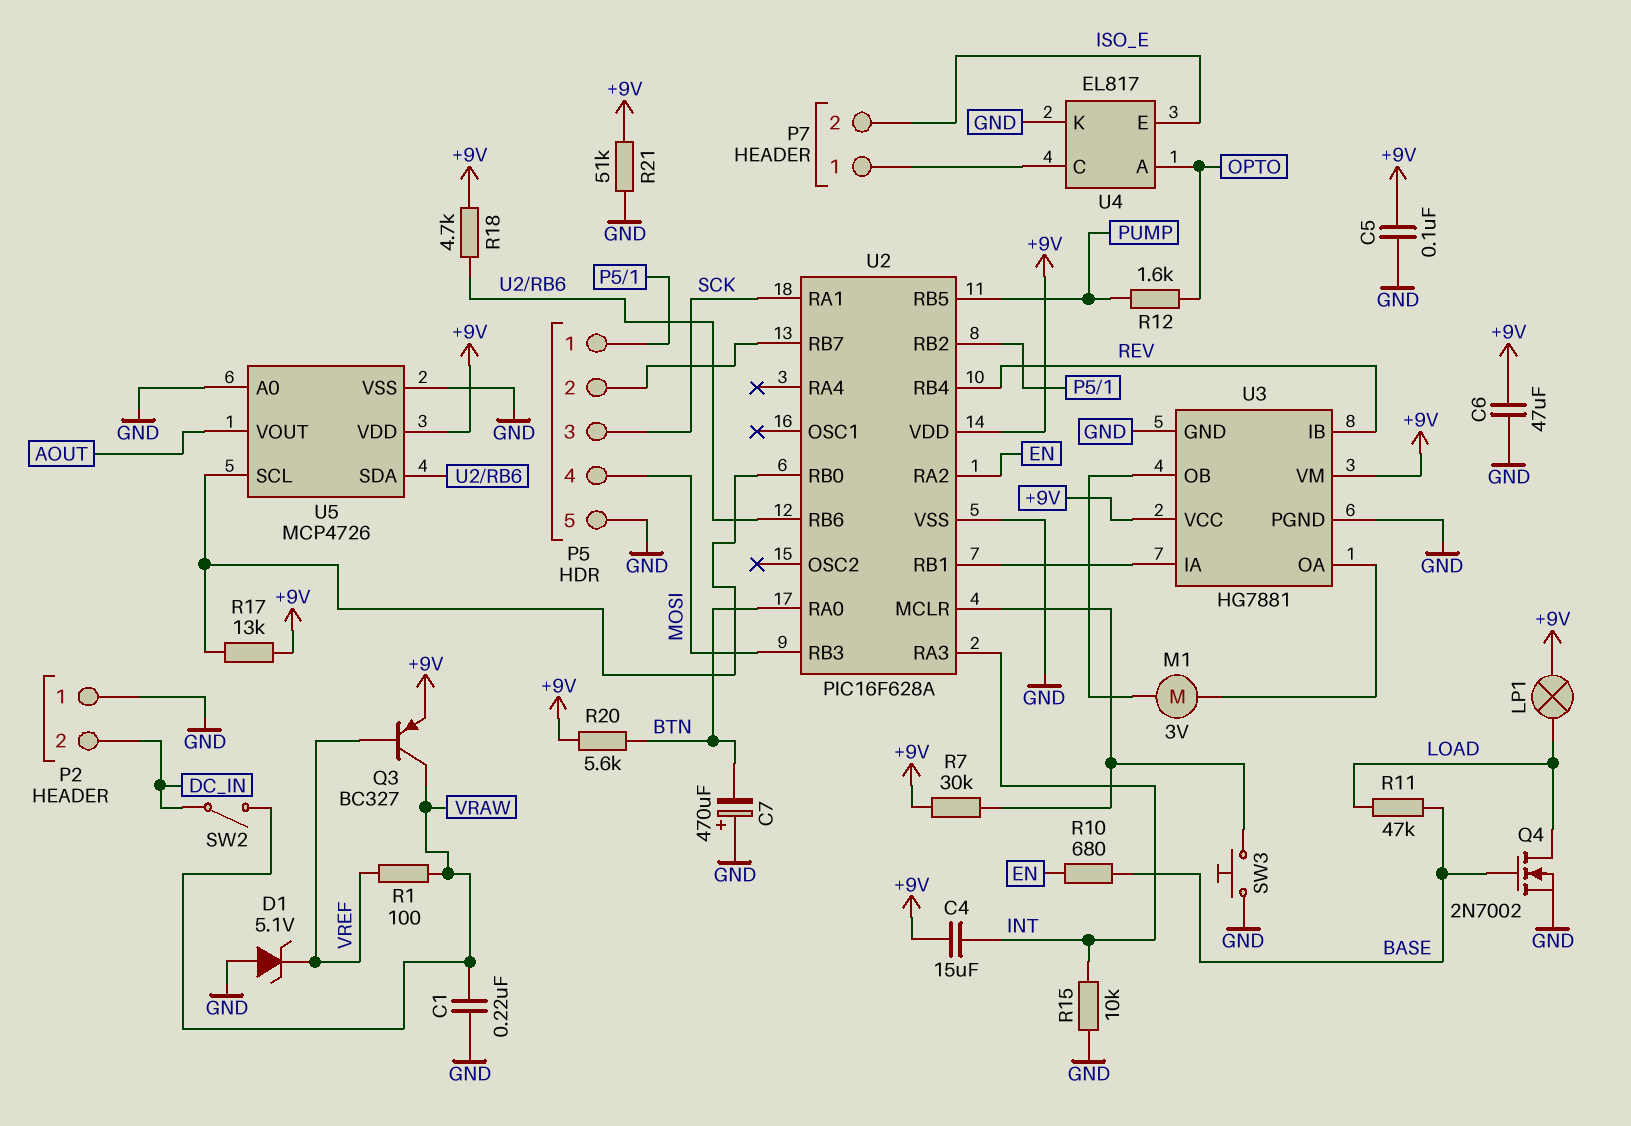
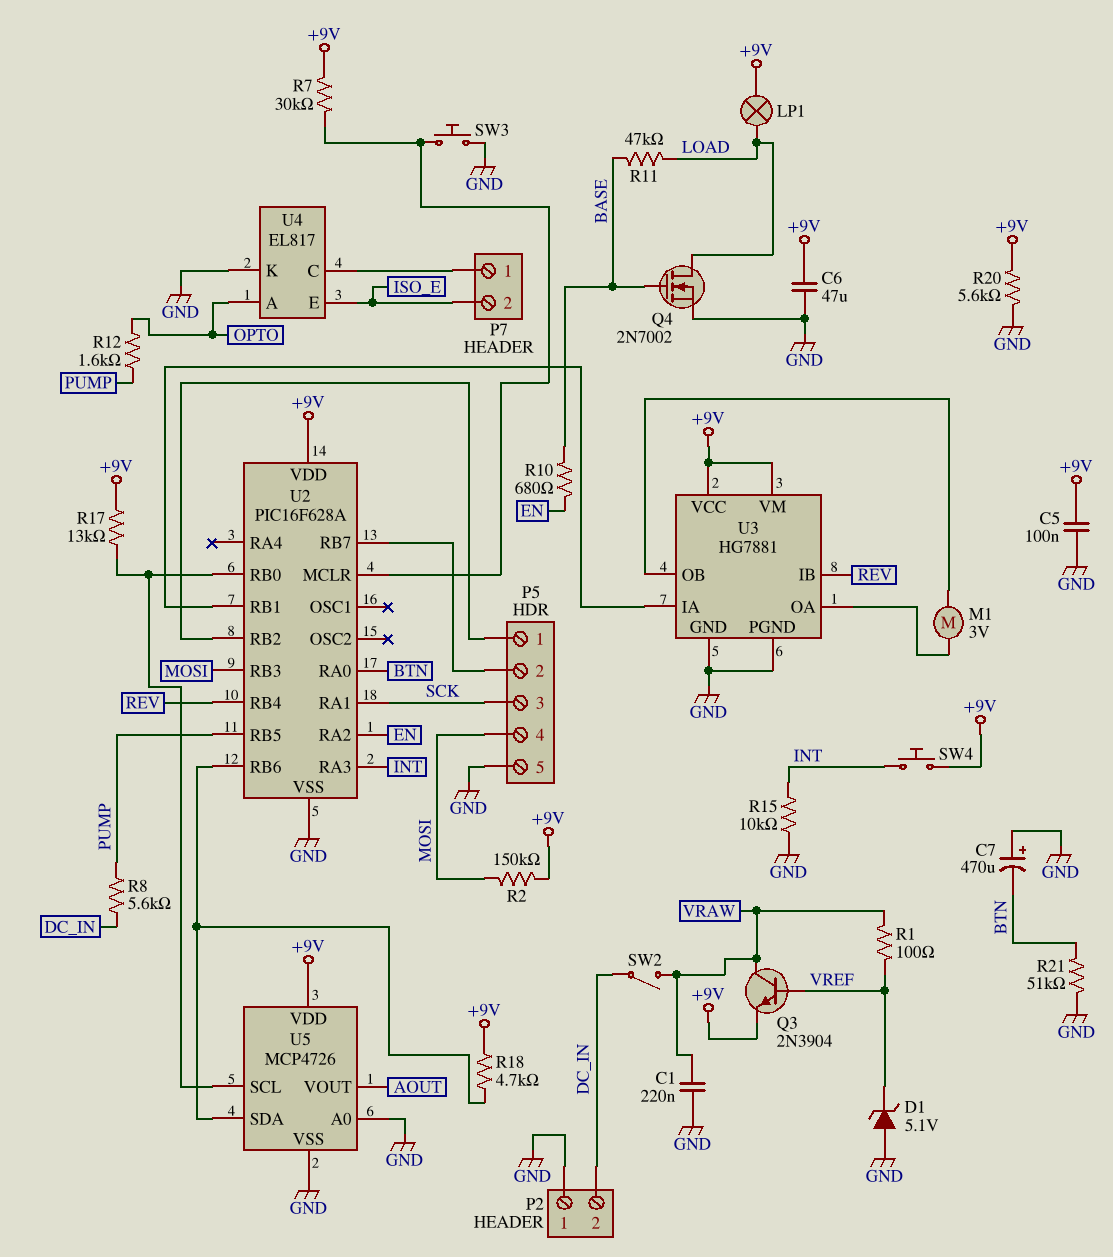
C4: 15uF (+9V, INT) -> none
Q3: PNP BC327 (B VREF, C VRAW, E +9V) -> NPN 2N3904 (B VREF, C VRAW, E +9V)
R2: none -> 150k (+9V, MOSI)
R8: none -> 5.6k (DC_IN, PUMP)
R20: 5.6k (+9V, BTN) -> 5.6k (+9V, GND)
R21: 51k (+9V, GND) -> 51k (BTN, GND)
SW4: none -> button (+9V, INT)

